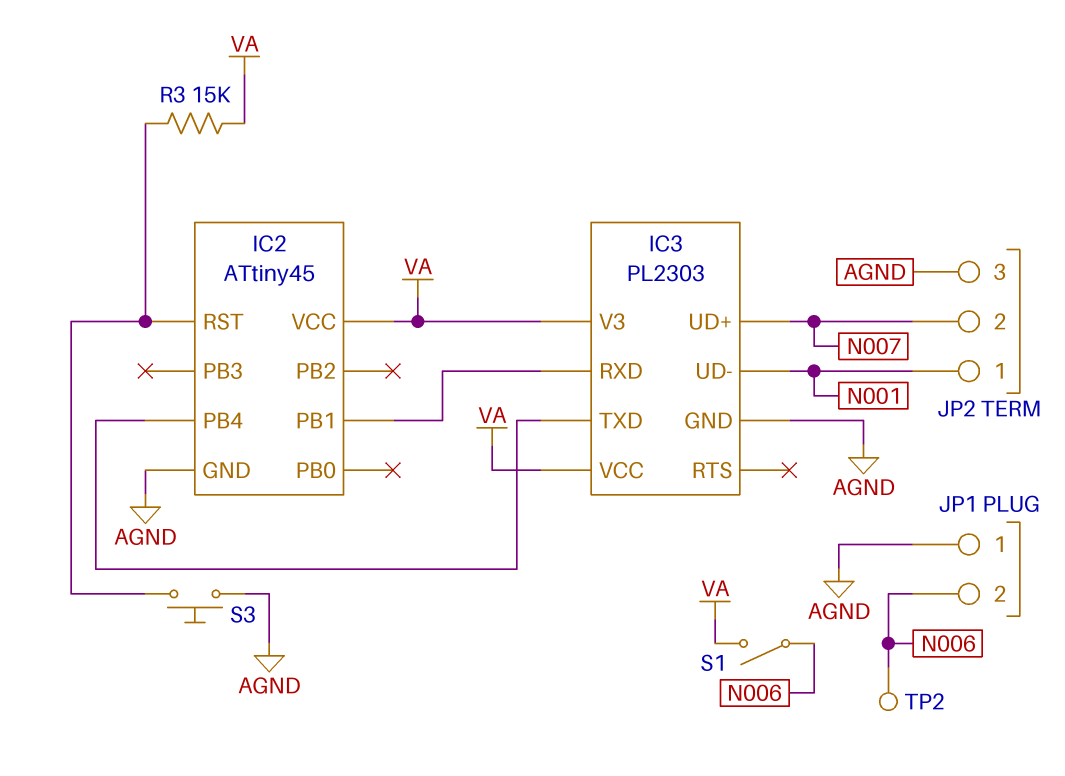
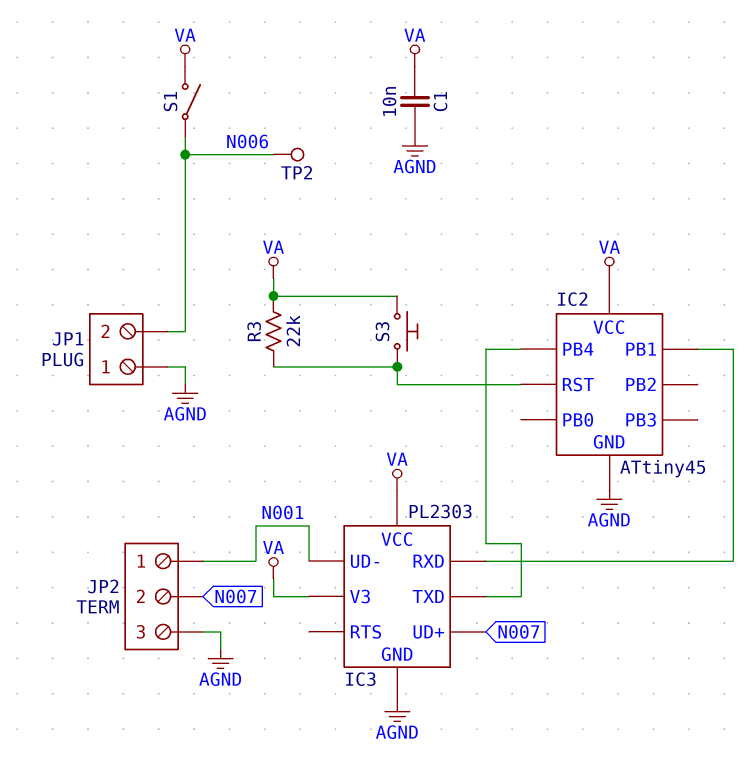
C1: none -> 10nF (AGND, VA)
R3: 15k (IC2/RST, VA) -> 22k (IC2/RST, VA)
S3: button (AGND, IC2/RST) -> button (IC2/RST, VA)

